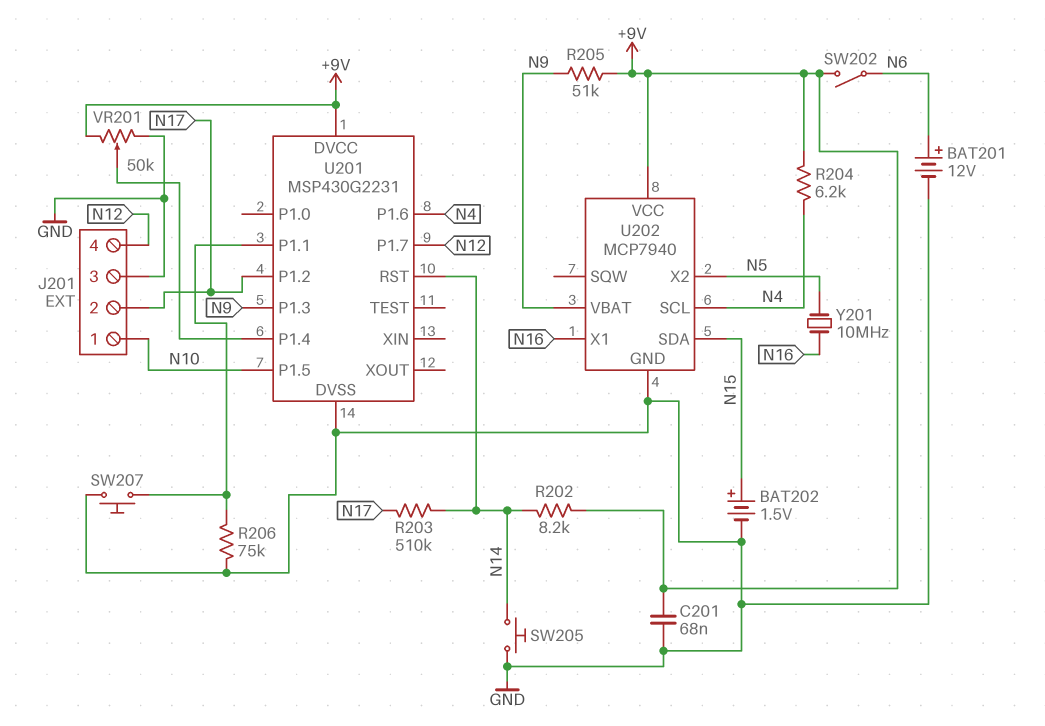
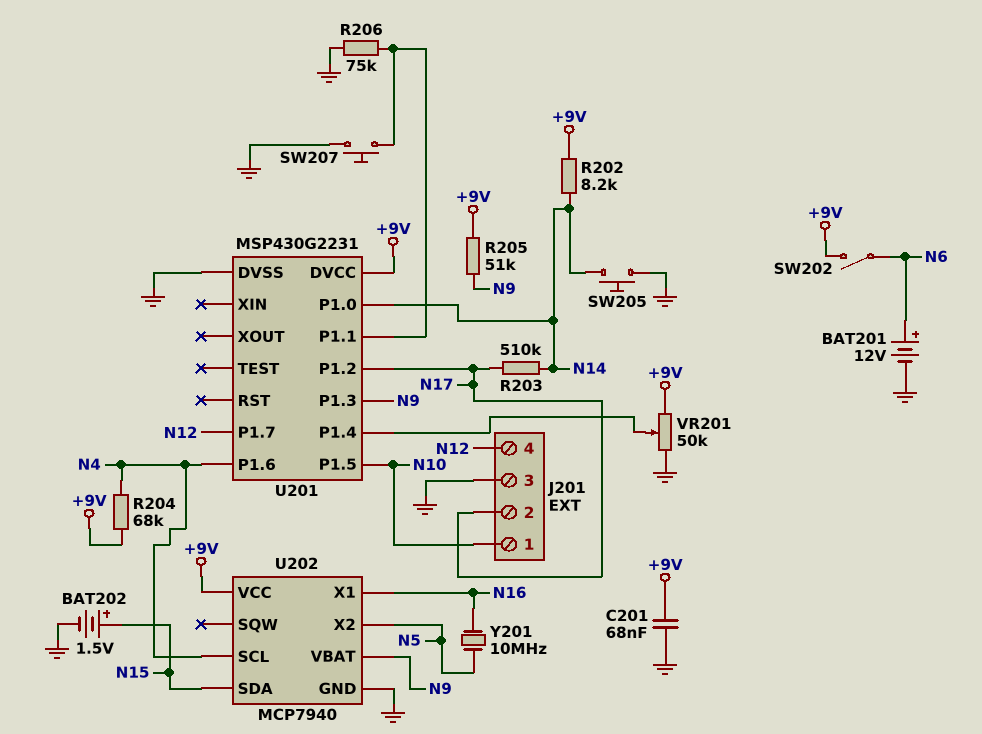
R204: 6.2k (+9V, N4) -> 68k (+9V, N4)
U201 pin P1.0: none -> N14
U201 pin RST: N14 -> none

